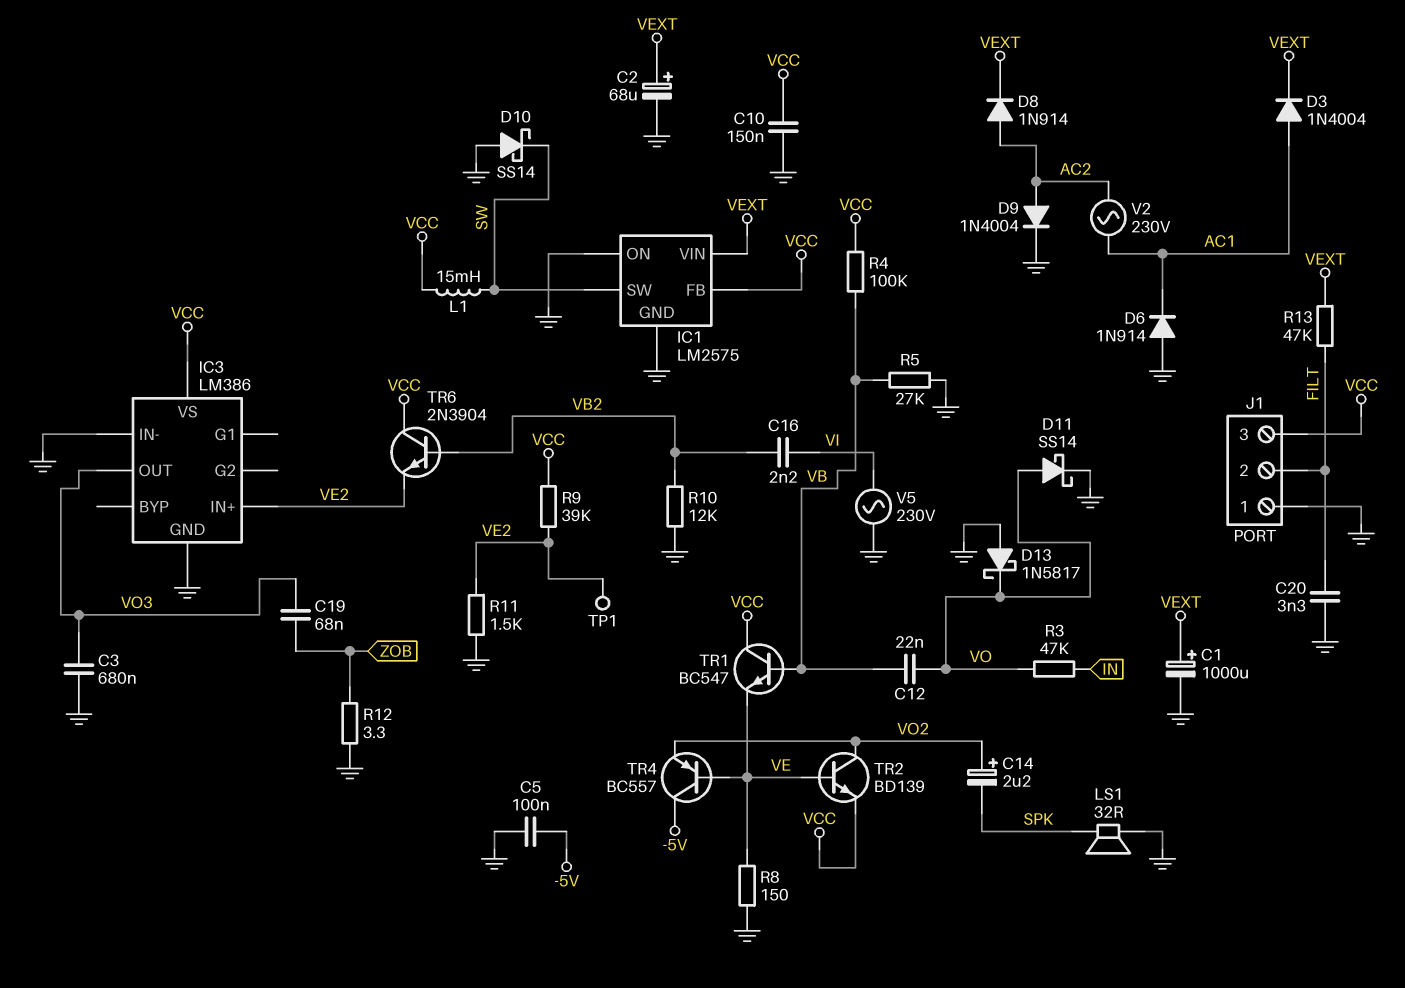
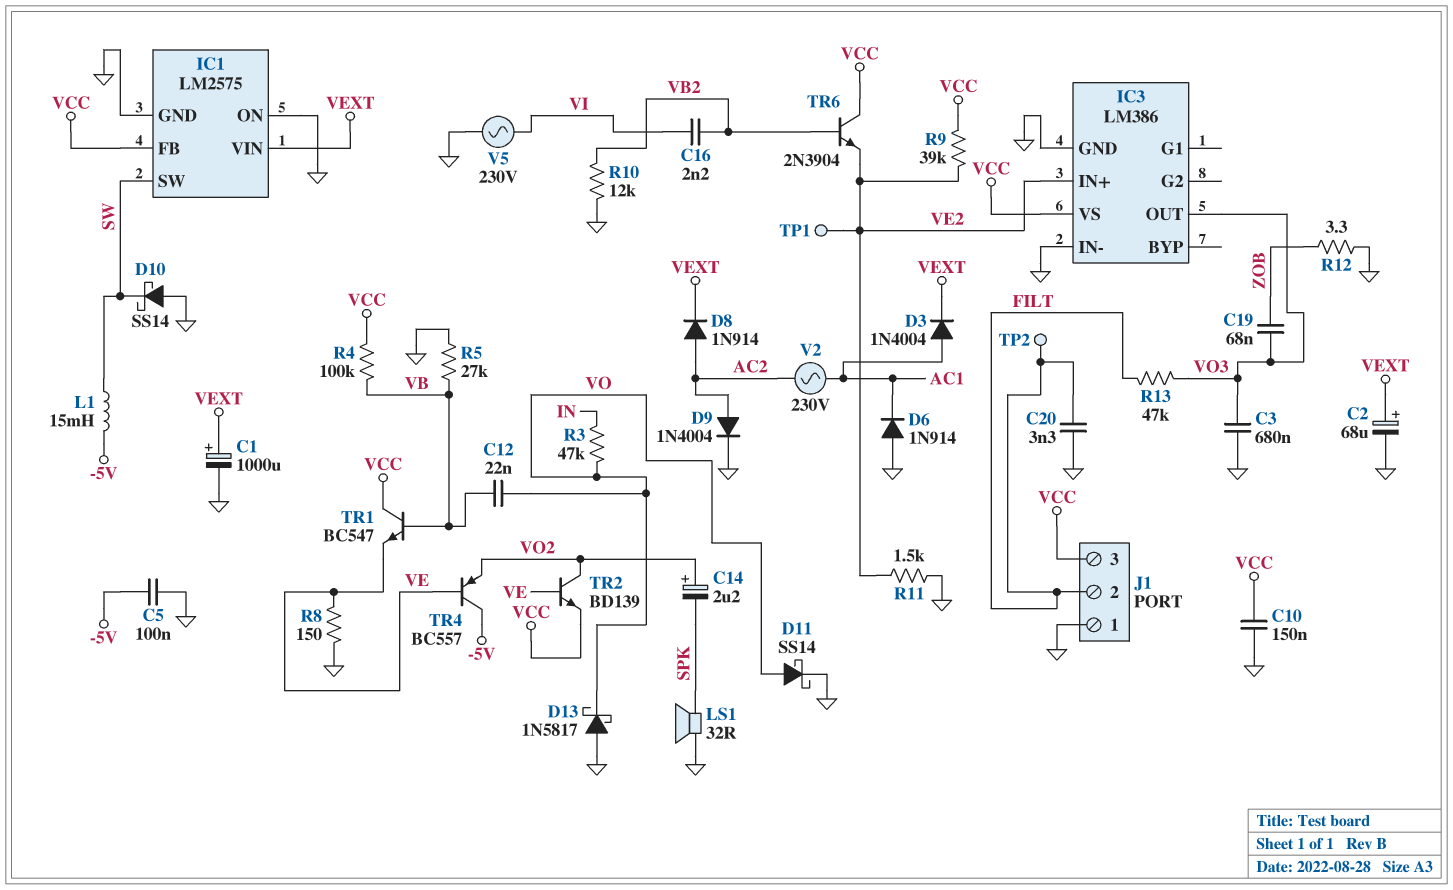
L1: 15mH (SW, VCC) -> 15mH (-5V, SW)
R13: 47k (FILT, VEXT) -> 47k (FILT, VO3)
TP2: none -> test point (FILT)

